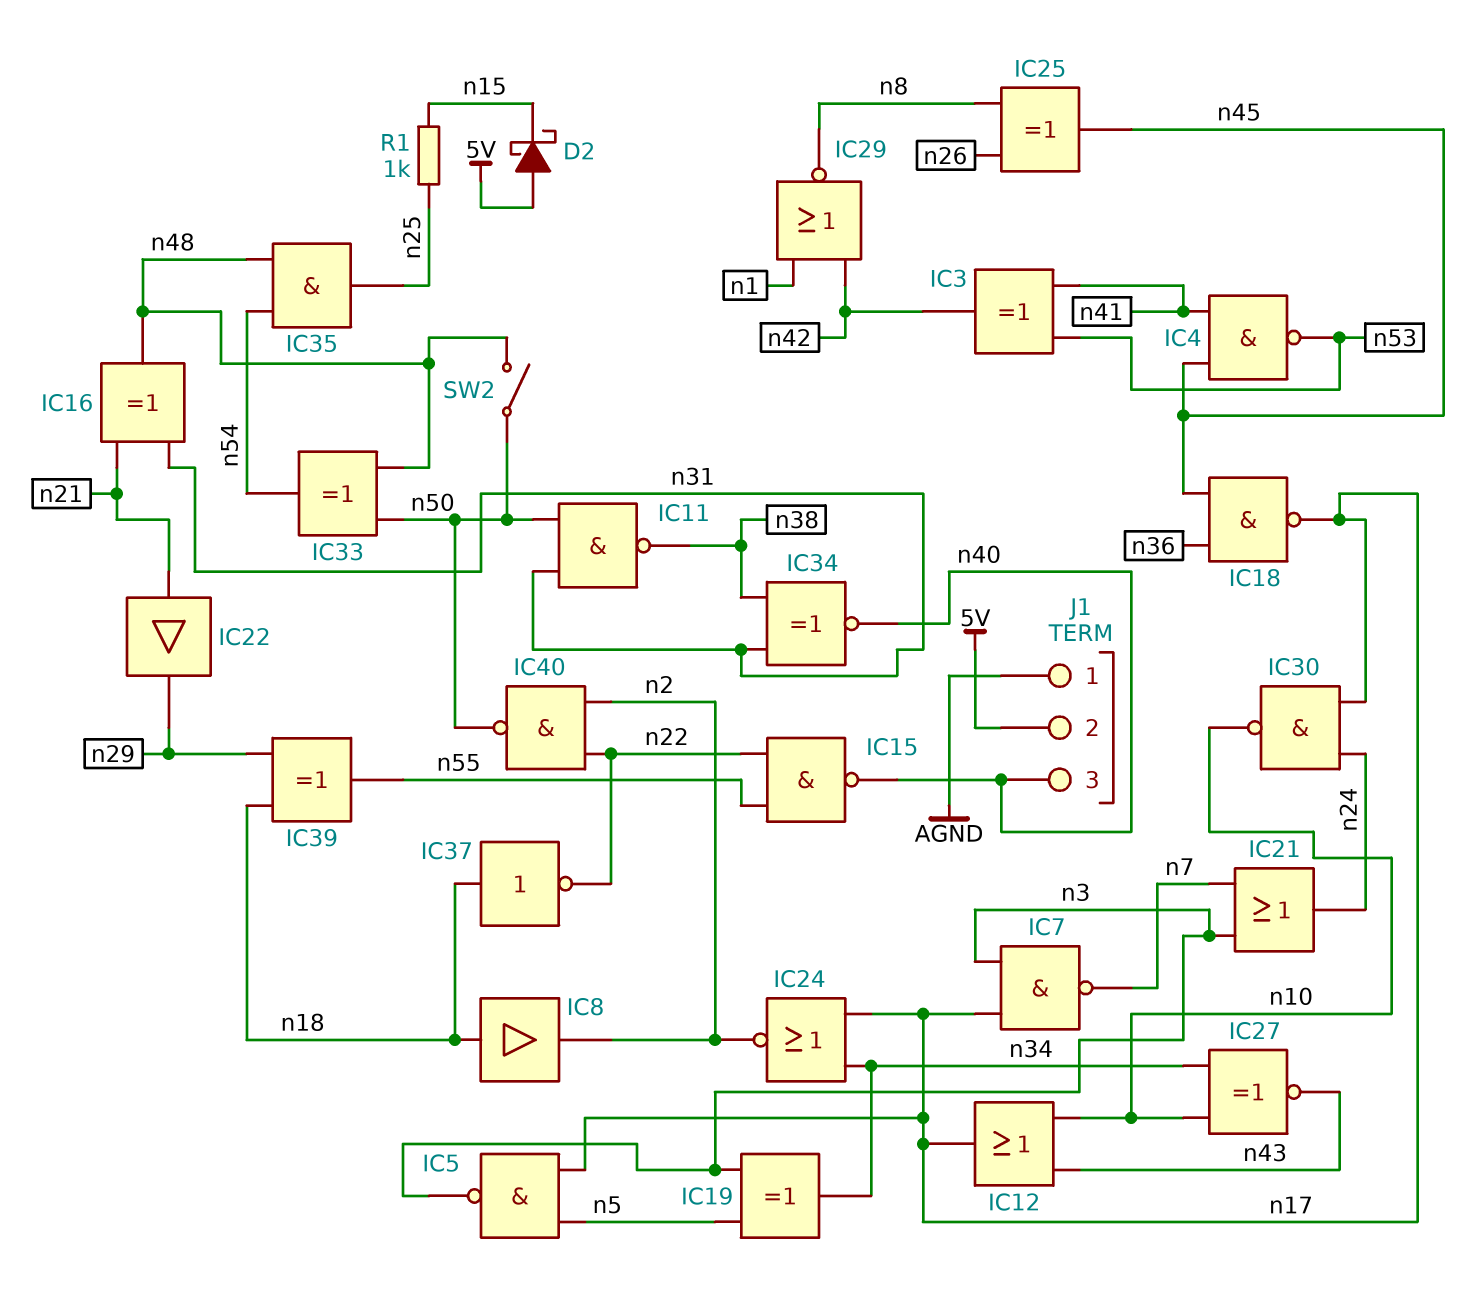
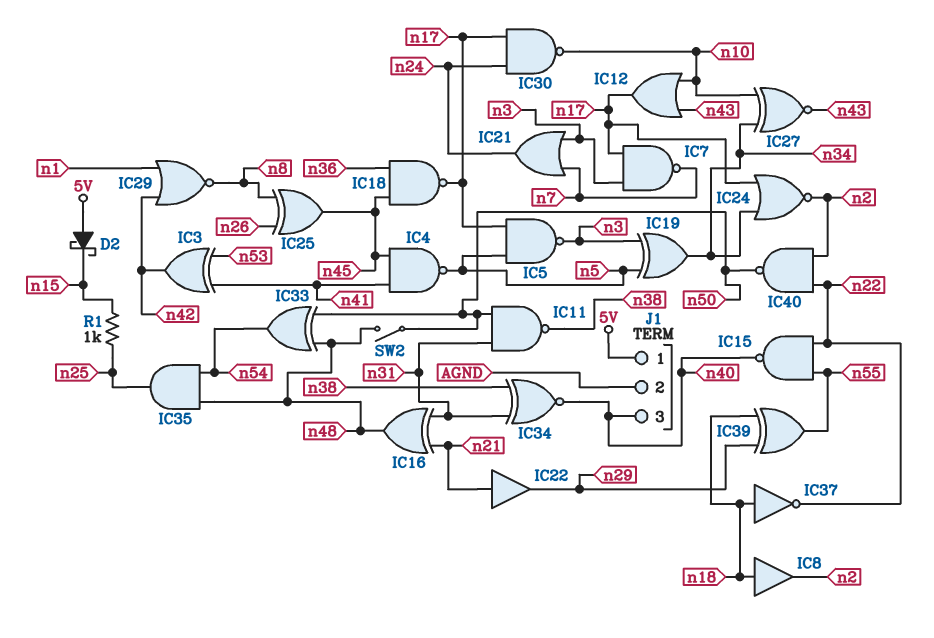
IC4: NAND (in n41, in n45, out n53) -> NAND (in n41, in n45, out n5)
J1 pin 1: AGND -> 5V
J1 pin 2: 5V -> AGND

